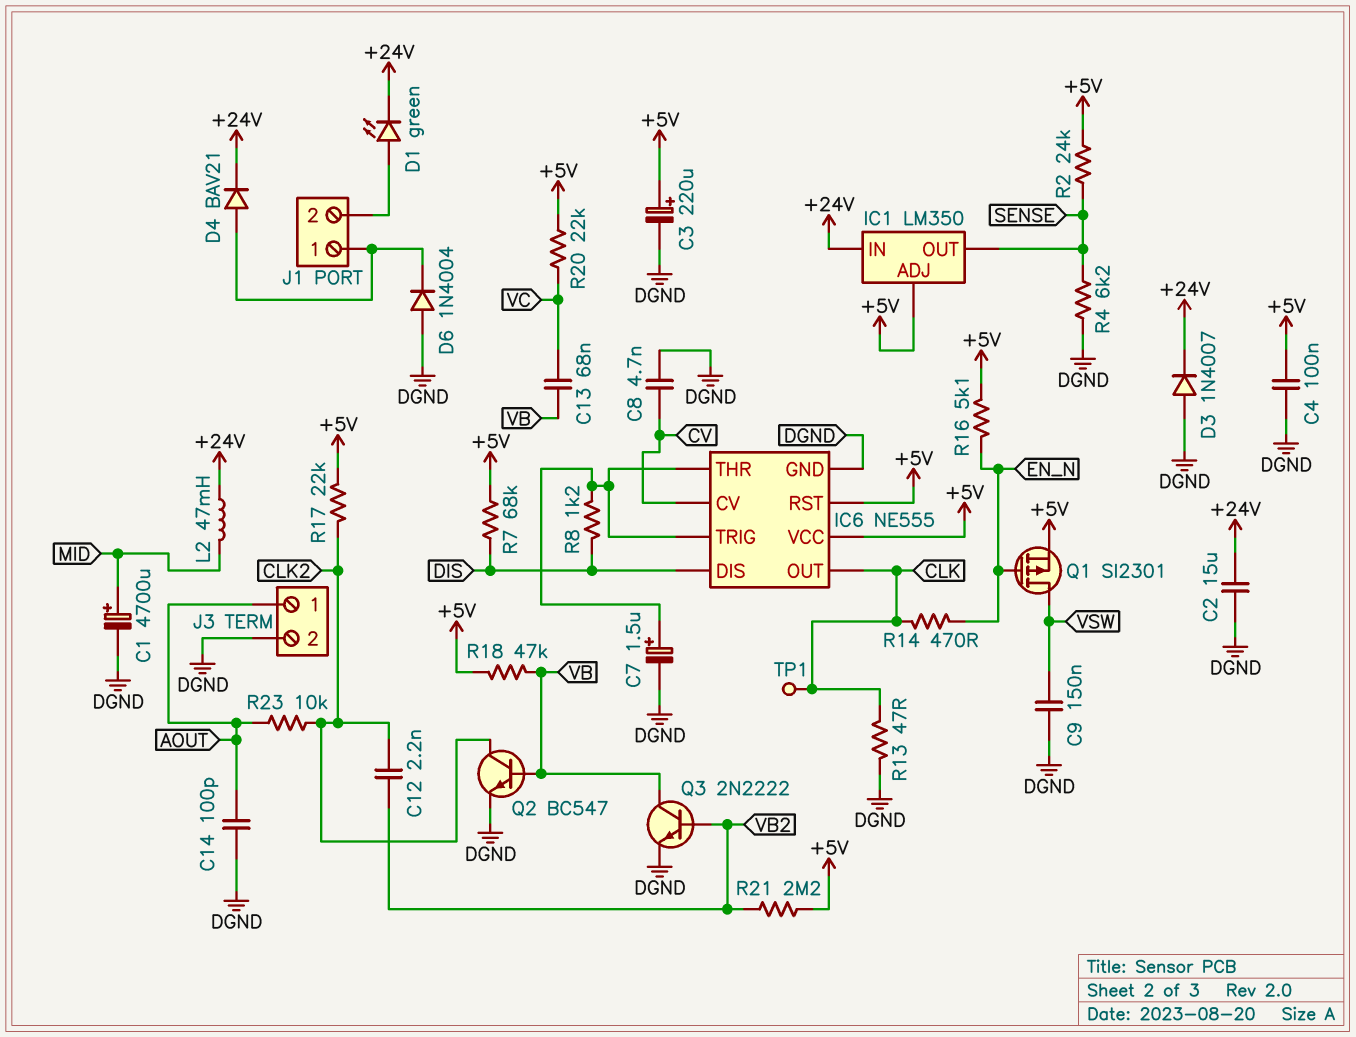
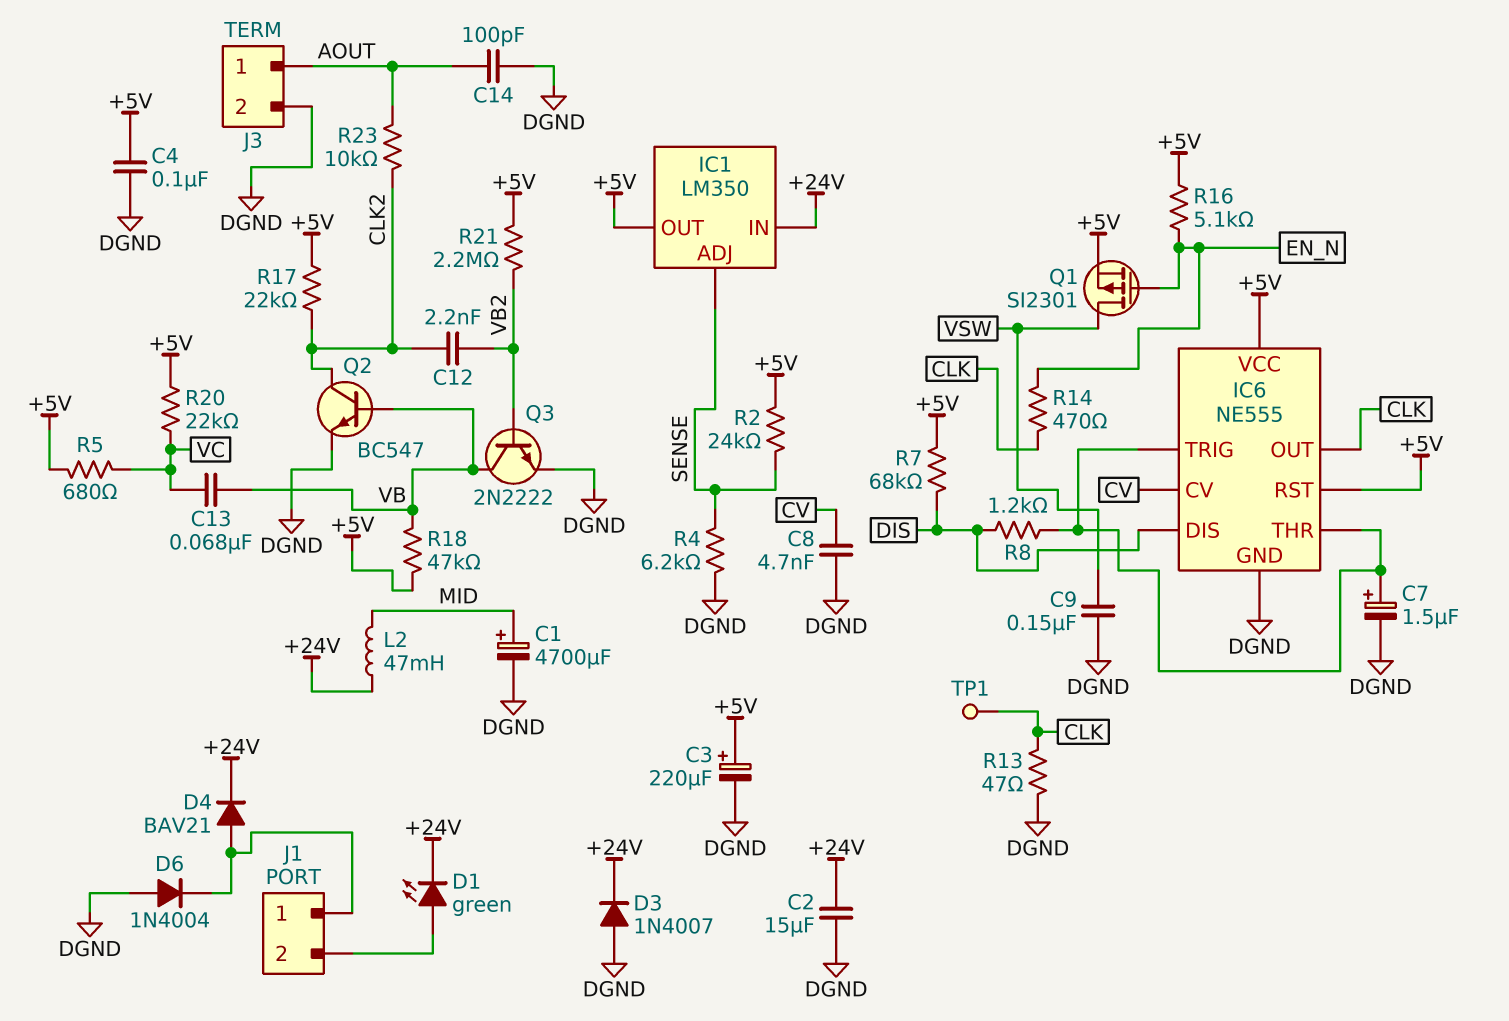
IC1 pin ADJ: +5V -> SENSE
IC1 pin OUT: SENSE -> +5V
R5: none -> 680 (+5V, VC)

